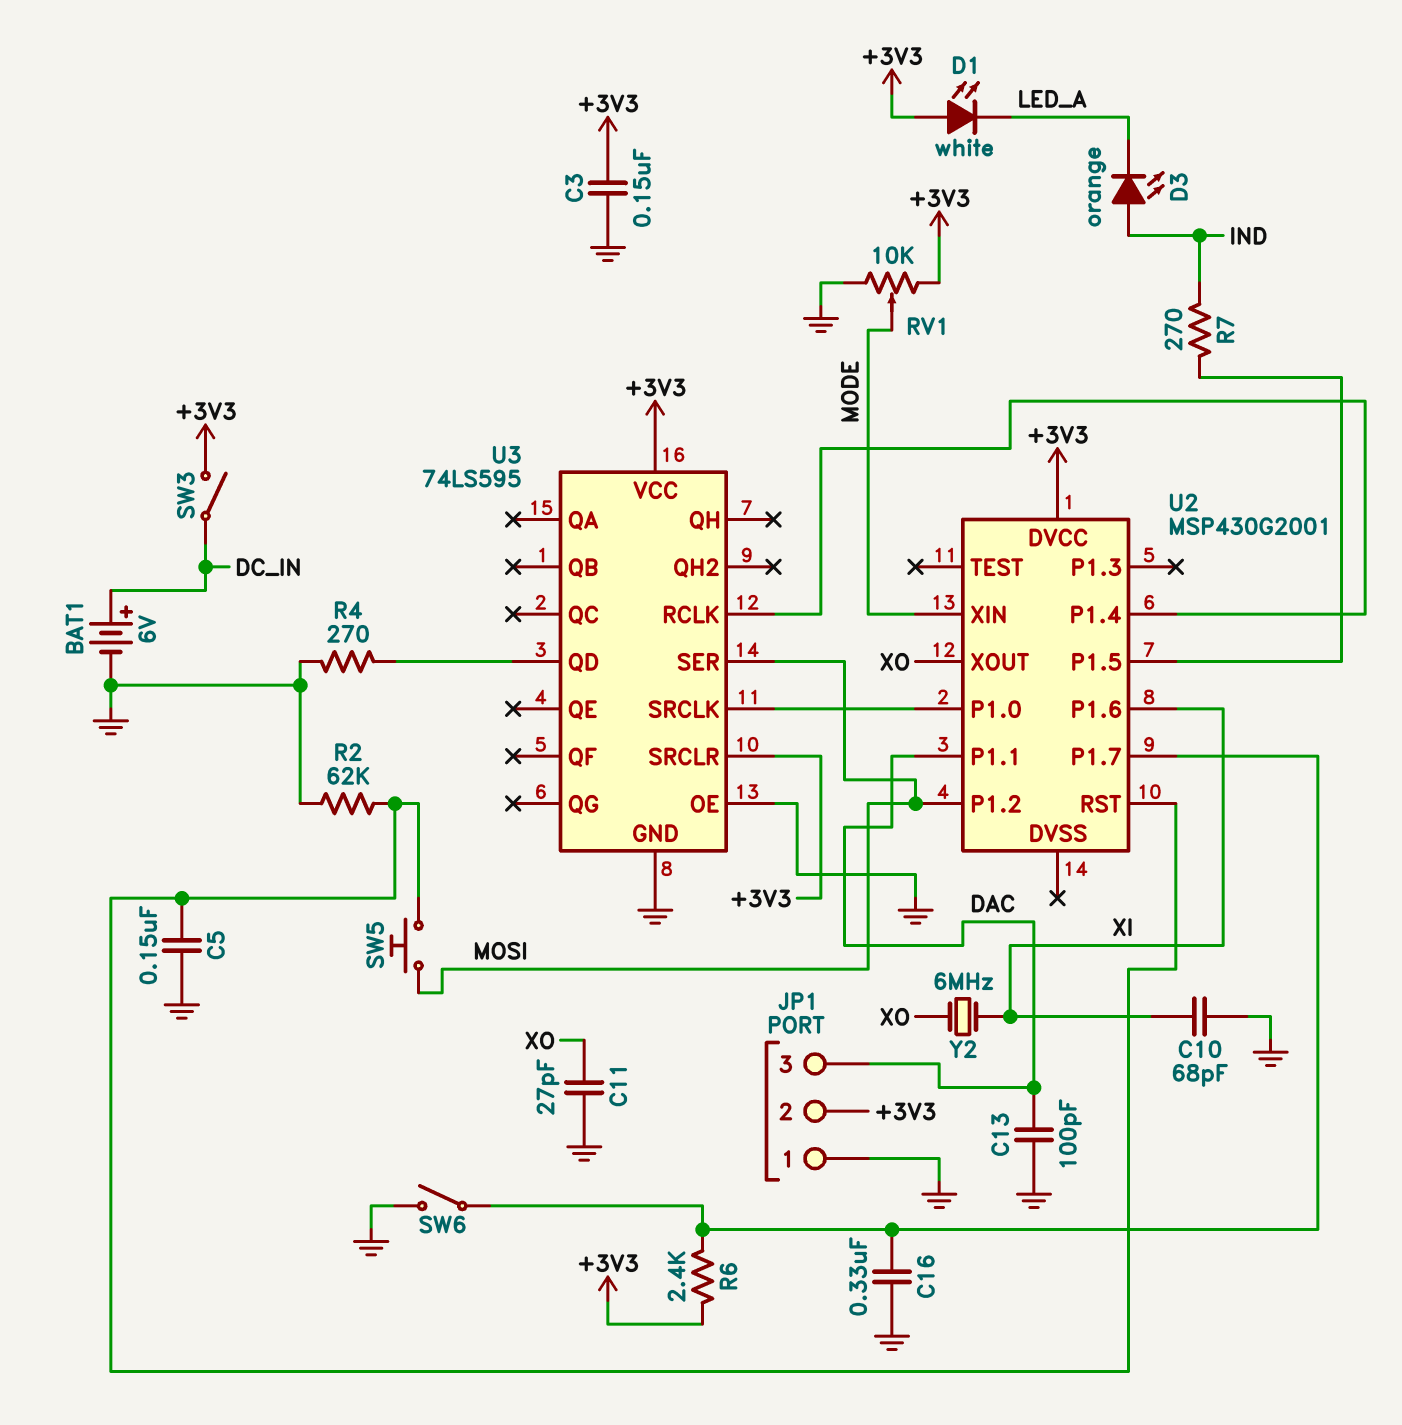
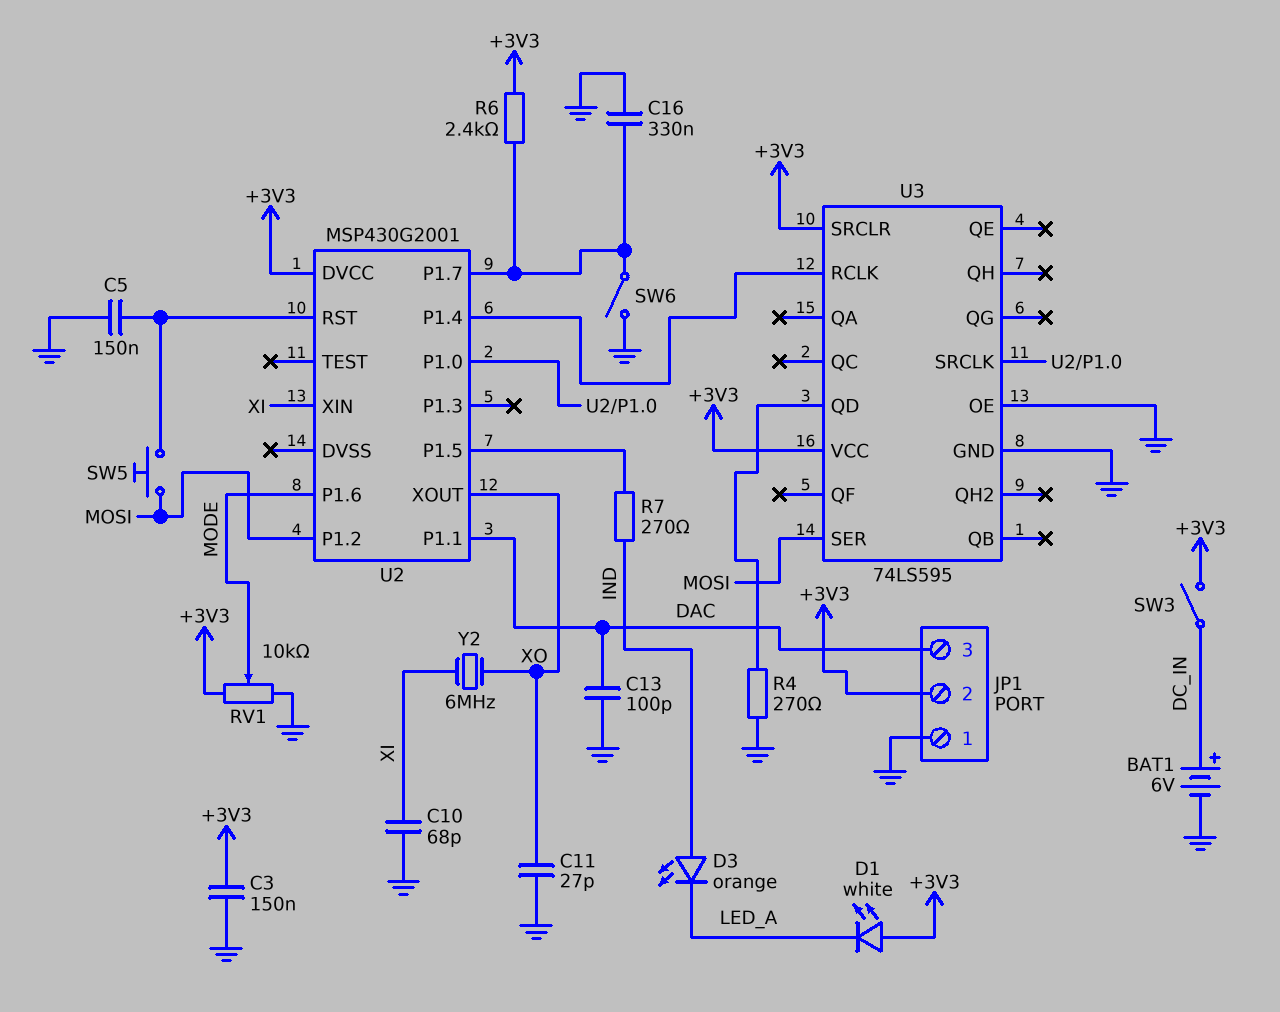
R2: 62k (GND, U2/RST) -> none
U2 pin P1.6: XI -> MODE
U2 pin XIN: MODE -> XI

